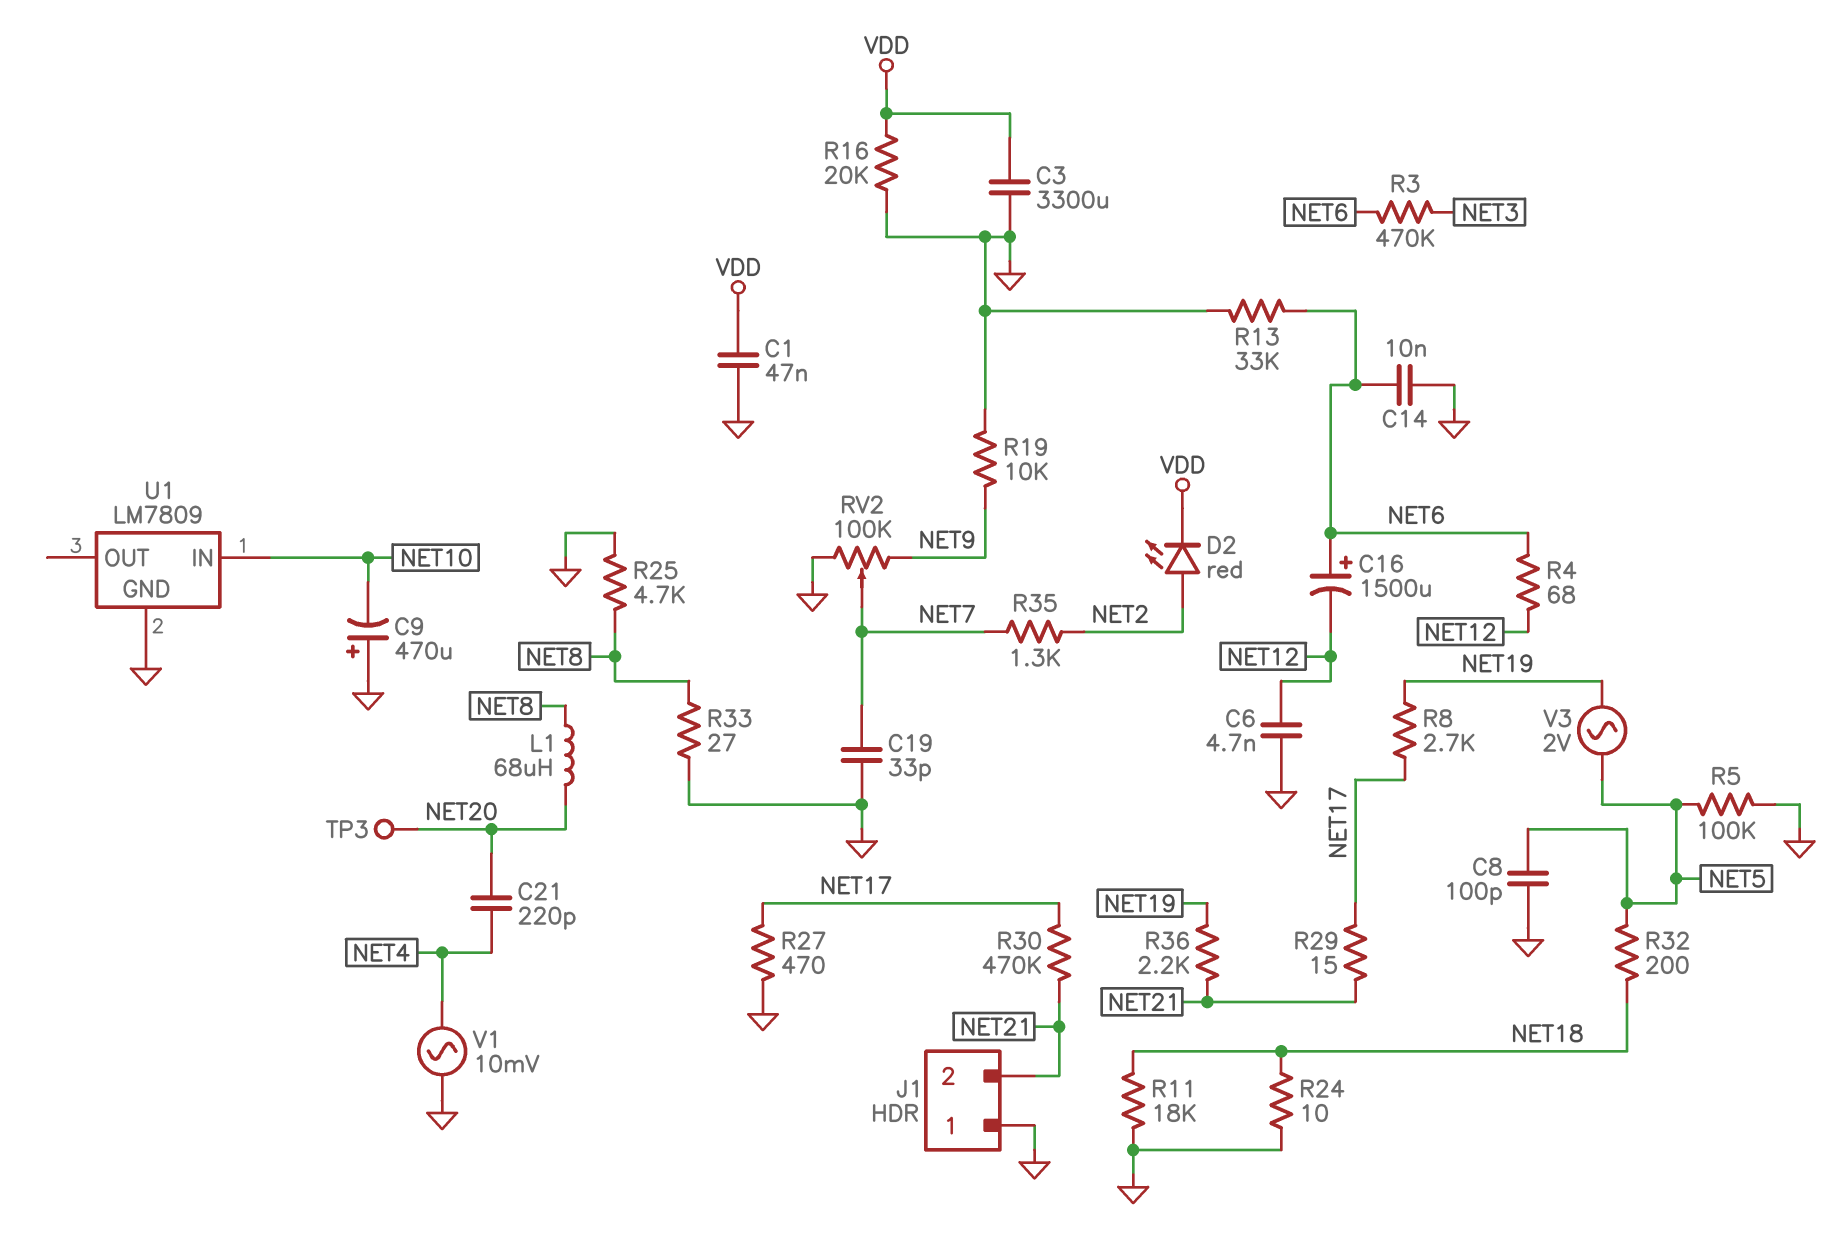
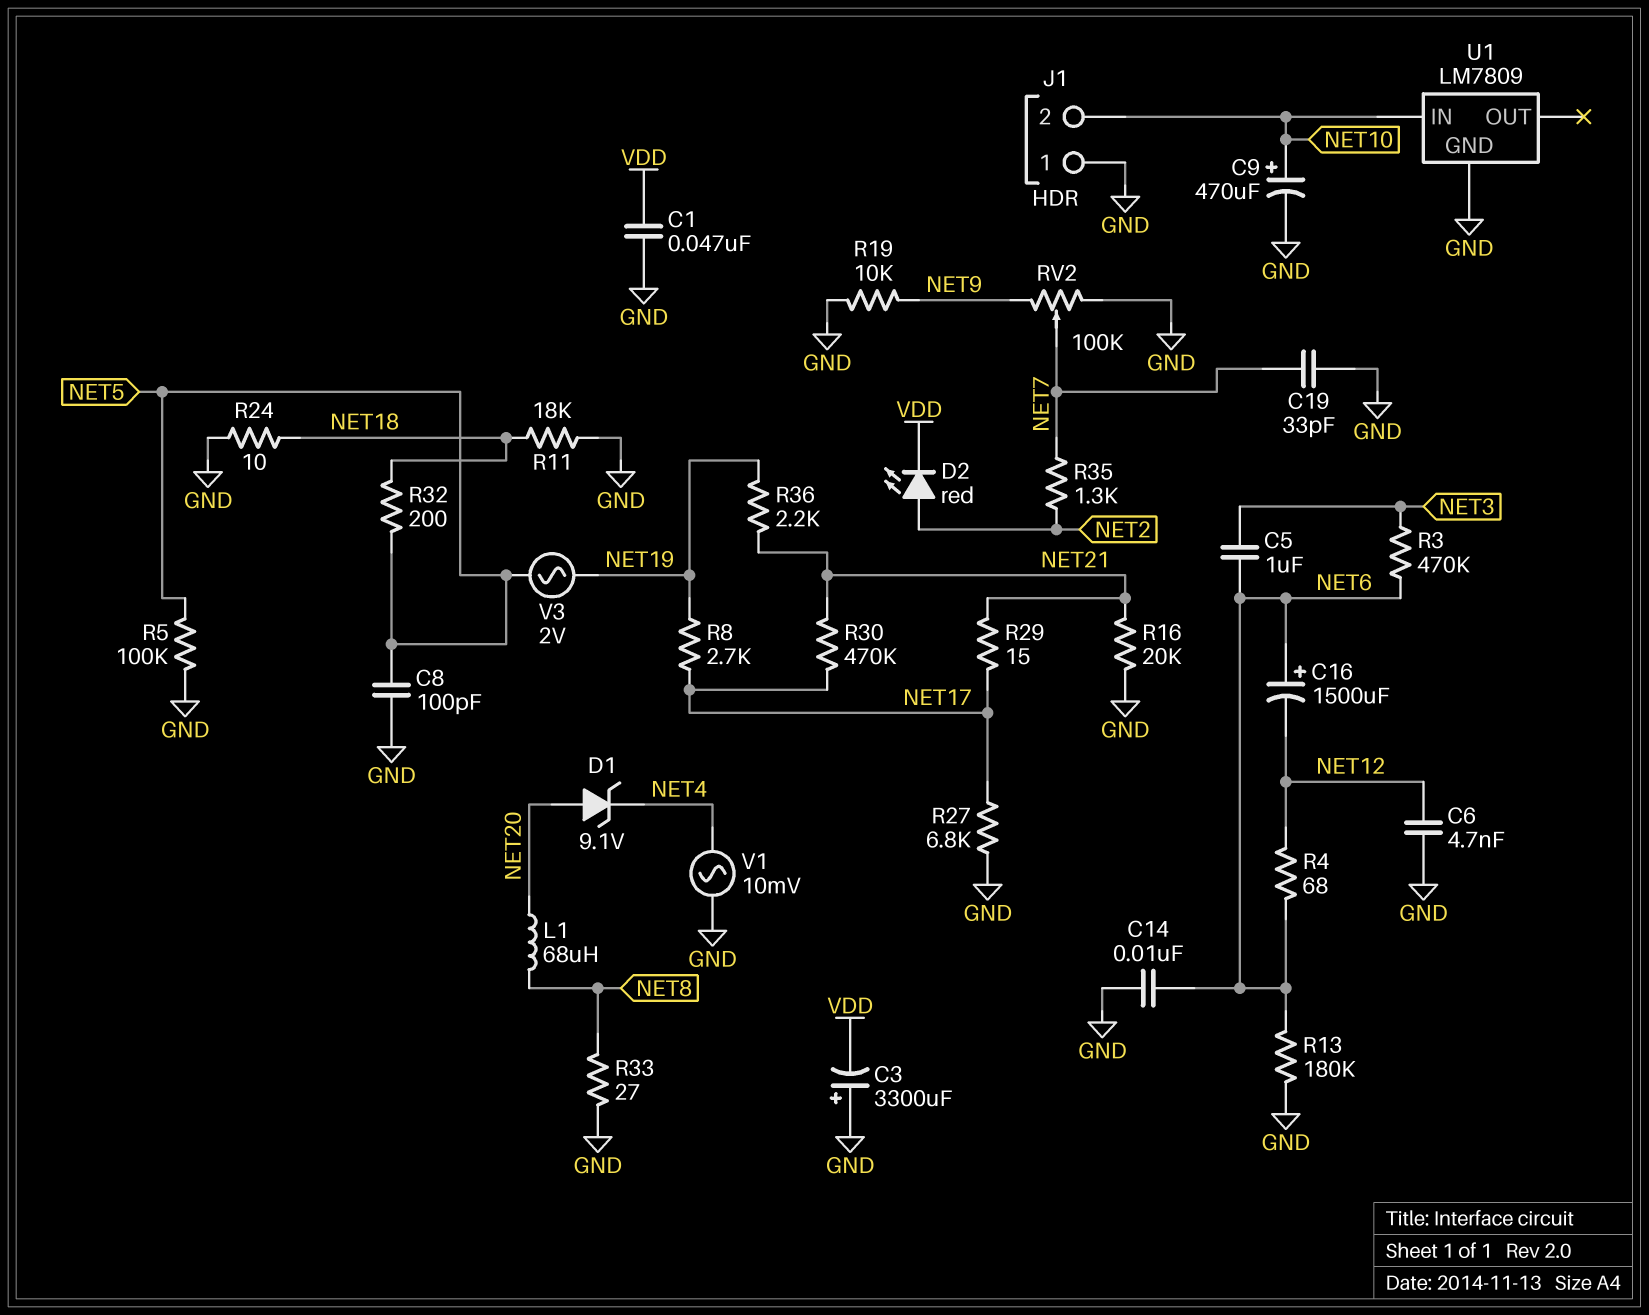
C3: 3300uF (GND, VDD) -> 3300uF (plus GND, minus VDD)
C5: none -> 1uF (NET3, NET6)
C9: 470uF (plus GND, minus NET10) -> 470uF (plus NET10, minus GND)
C21: 220pF (NET4, NET20) -> none
D1: none -> zener 9.1V (A NET20, K NET4)
J1 pin 2: NET21 -> NET10
R13: 33k (GND, NET6) -> 180k (GND, NET6)
R16: 20k (GND, VDD) -> 20k (GND, NET21)
R25: 4.7k (GND, NET8) -> none
R27: 470 (GND, NET17) -> 6.8k (GND, NET17)
TP3: test point (NET20) -> none

